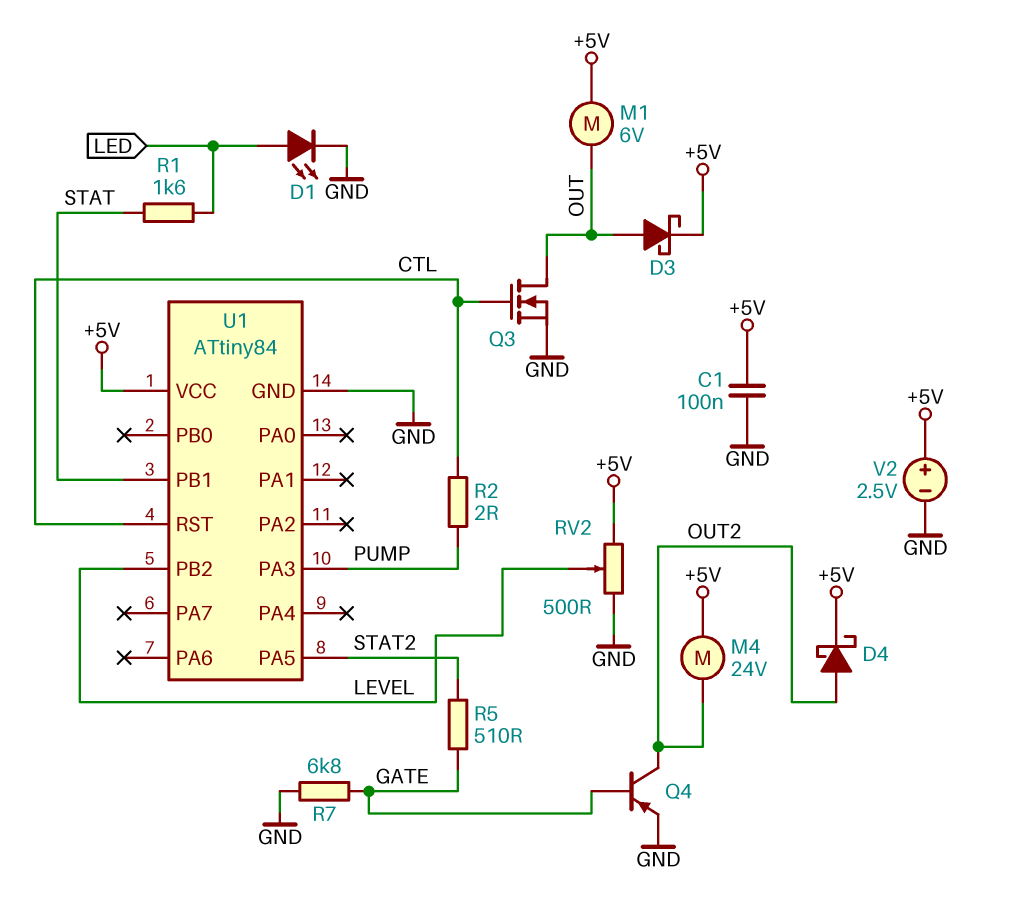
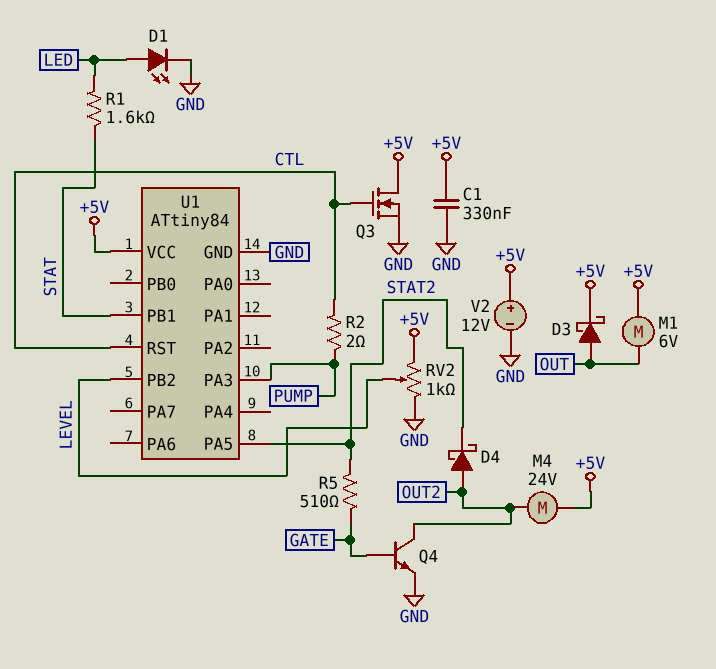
C1: 100nF (+5V, GND) -> 330nF (+5V, GND)
D4: schottky (A OUT2, K +5V) -> schottky (A OUT2, K STAT2)
Q3: NMOS (G CTL, D OUT, S GND) -> NMOS (G CTL, D +5V, S GND)
Q4: PNP (B GATE, C OUT2, E GND) -> NPN (B GATE, C OUT2, E GND)
R7: 6.8k (GATE, GND) -> none
RV2: 500 (+5V, GND, wiper LEVEL) -> 1k (+5V, GND, wiper LEVEL)
V2: 2.5V (plus +5V, minus GND) -> 12V (plus +5V, minus GND)

